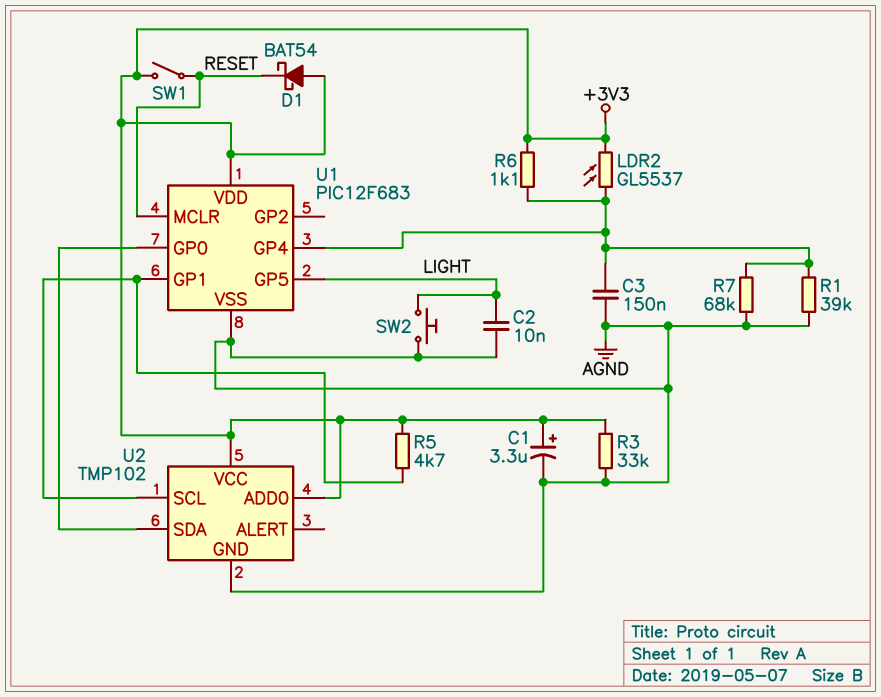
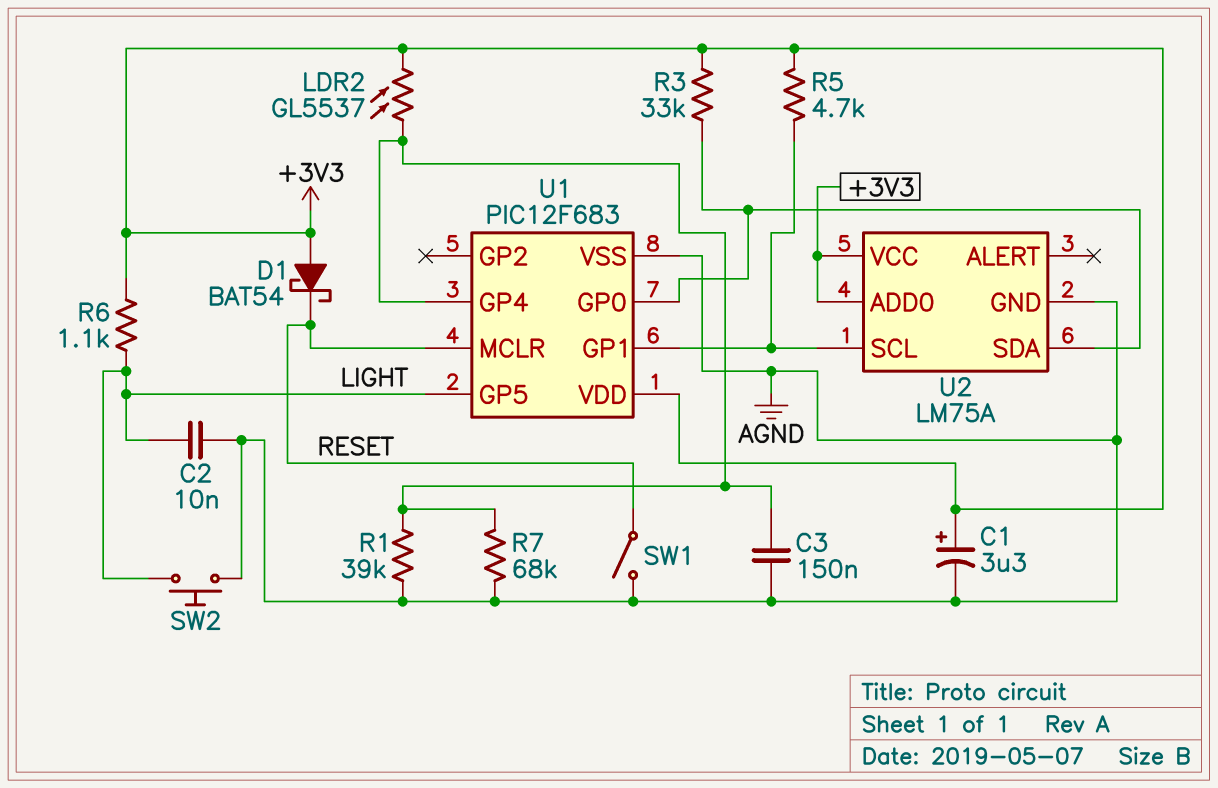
R3: 33k (+3V3, AGND) -> 33k (+3V3, U1/GP0)
R6: 1.1k (+3V3, U1/GP4) -> 1.1k (+3V3, LIGHT)
SW1: switch (+3V3, RESET) -> switch (AGND, RESET)
U2: TMP102 -> LM75A

